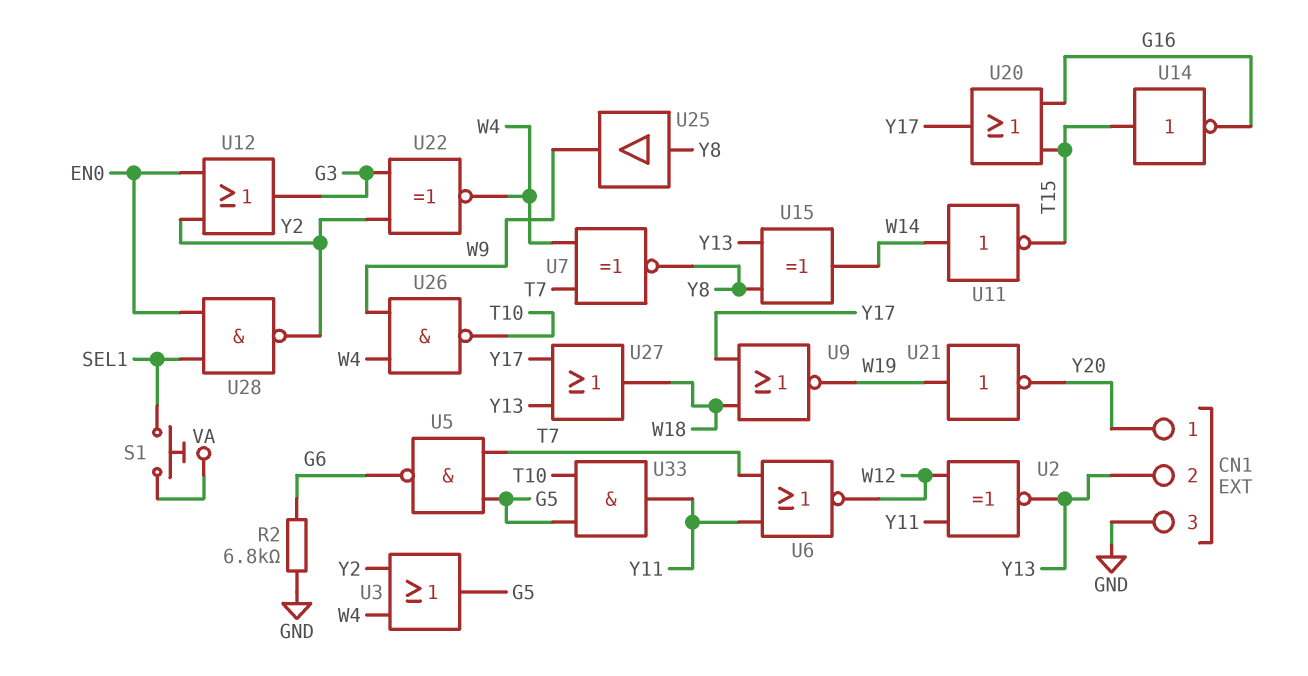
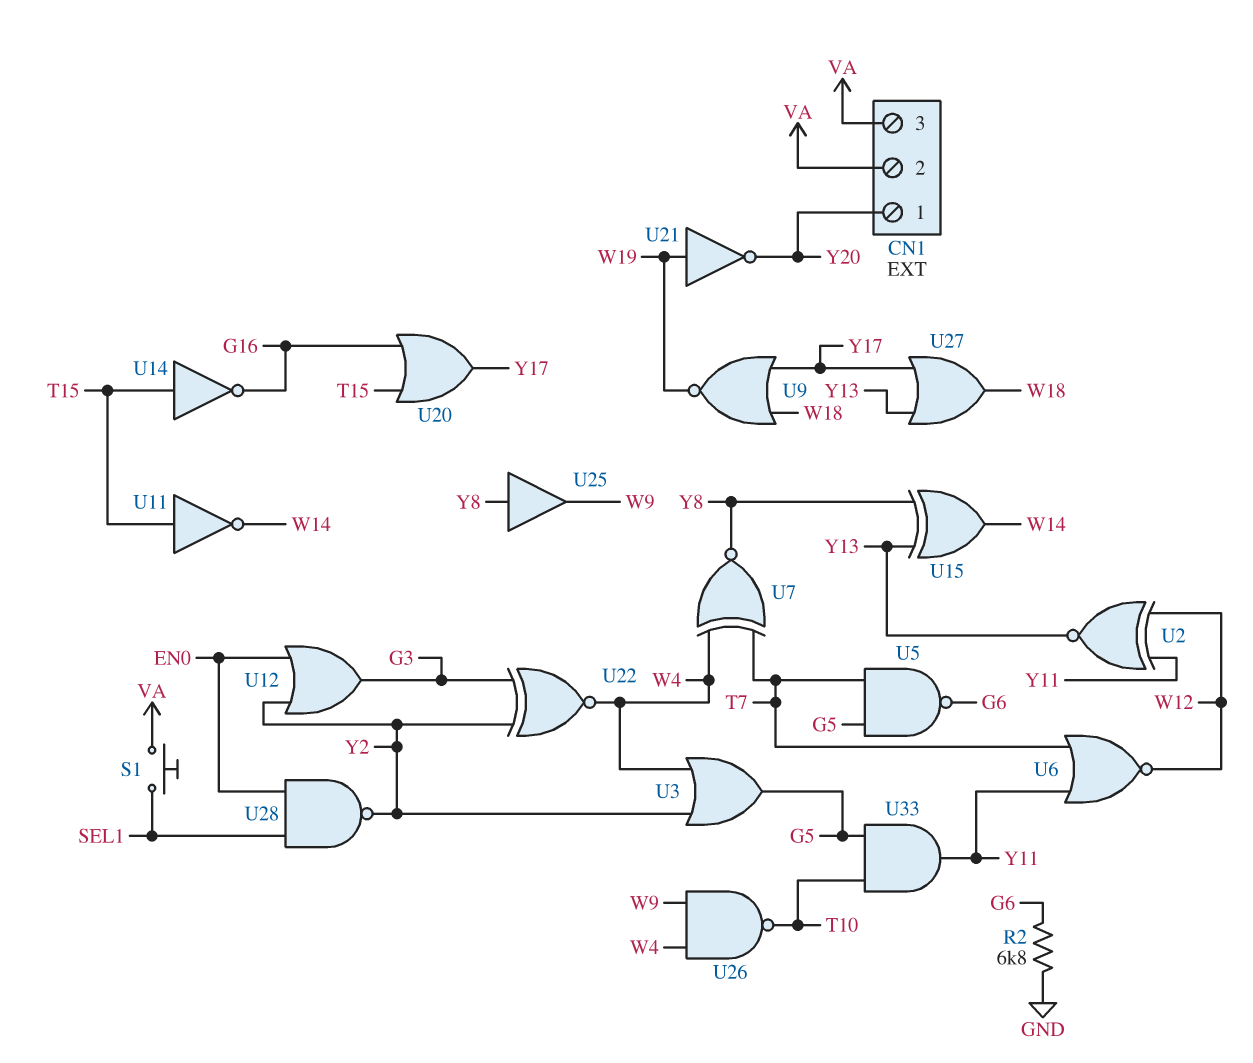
CN1 pin 2: Y13 -> VA
CN1 pin 3: GND -> VA
U11: NOT (in W14, out T15) -> NOT (in T15, out W14)

